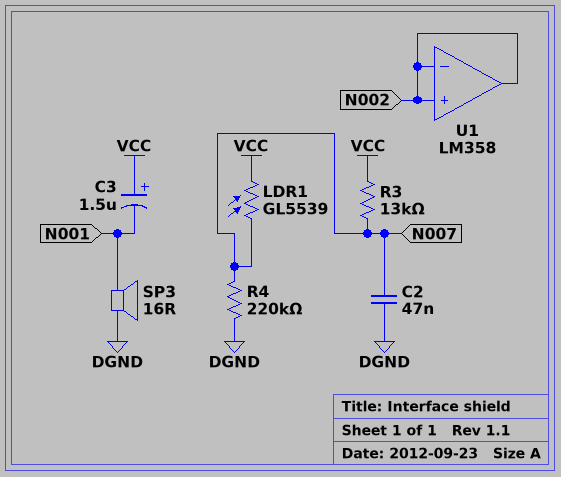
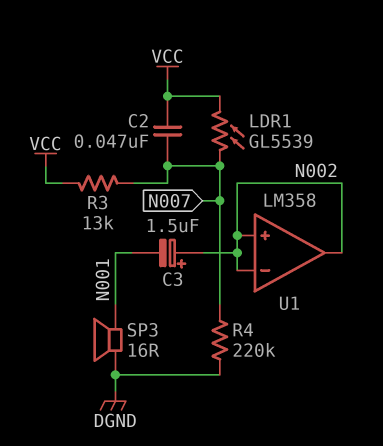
C2: 47nF (DGND, N007) -> 47nF (N007, VCC)
C3: 1.5uF (plus VCC, minus N001) -> 1.5uF (plus N002, minus N001)

